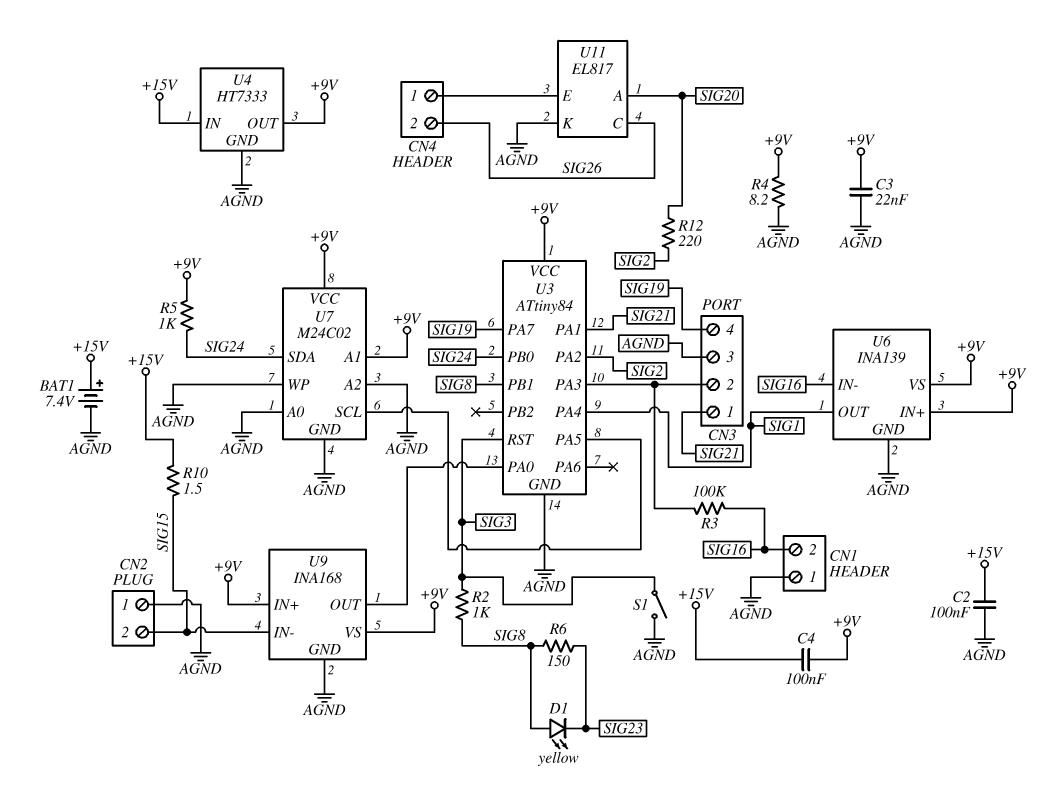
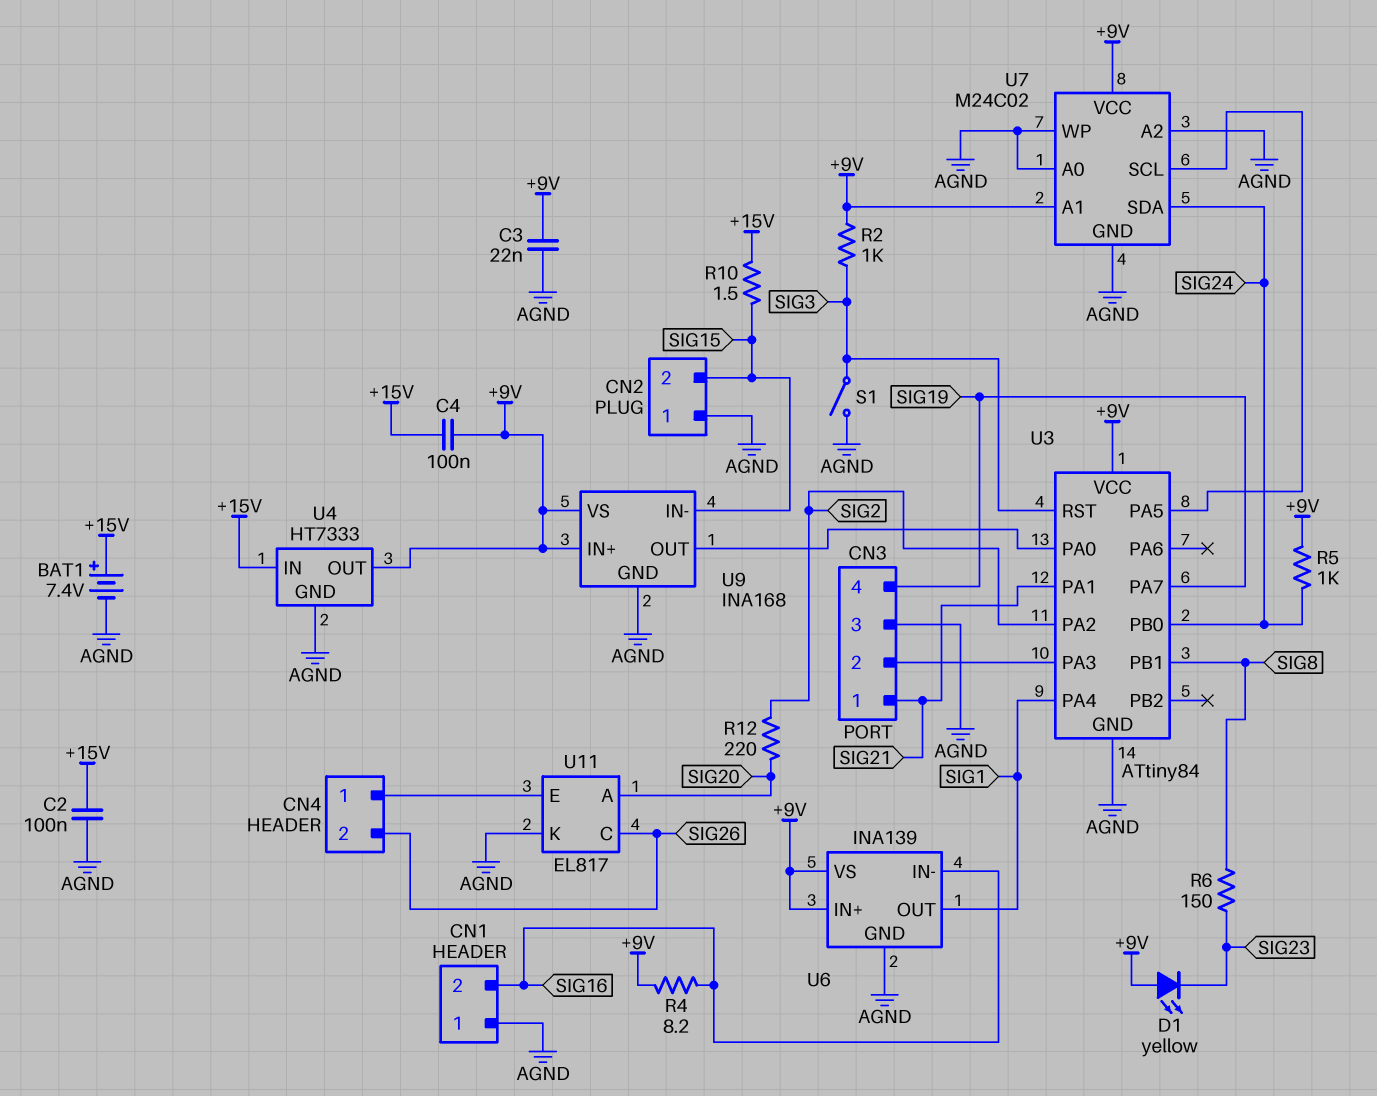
D1: LED yellow (A SIG8, K SIG23) -> LED yellow (A +9V, K SIG23)
R2: 1k (SIG3, SIG8) -> 1k (+9V, SIG3)
R3: 100k (CN3/2, SIG16) -> none
R4: 8.2 (+9V, AGND) -> 8.2 (+9V, SIG16)

